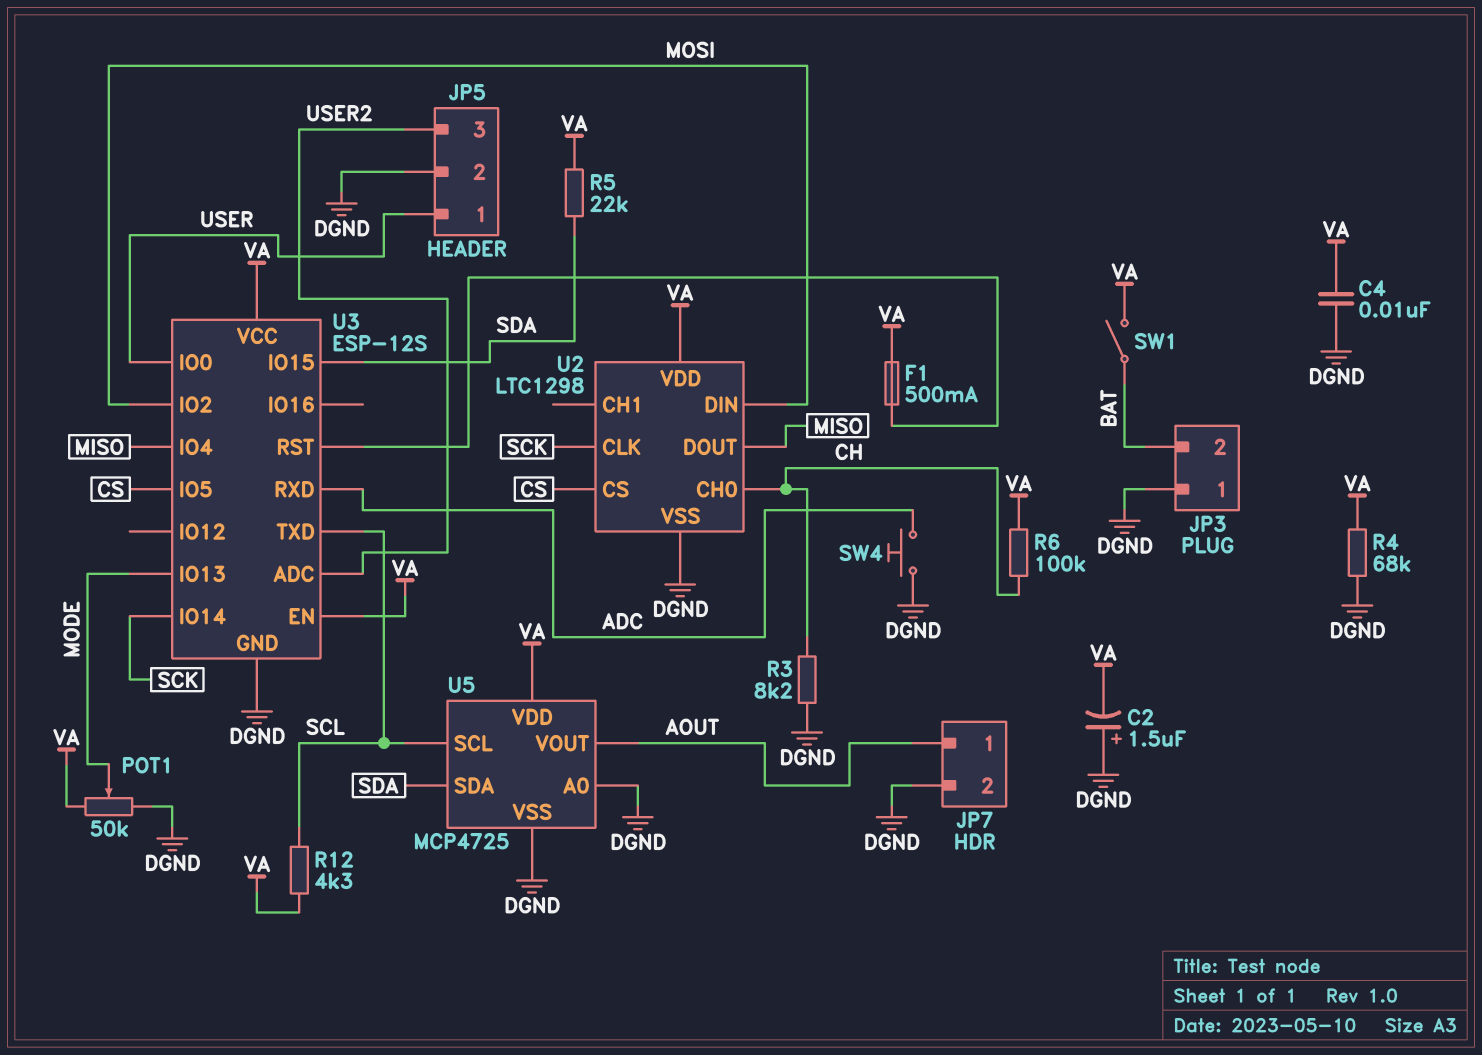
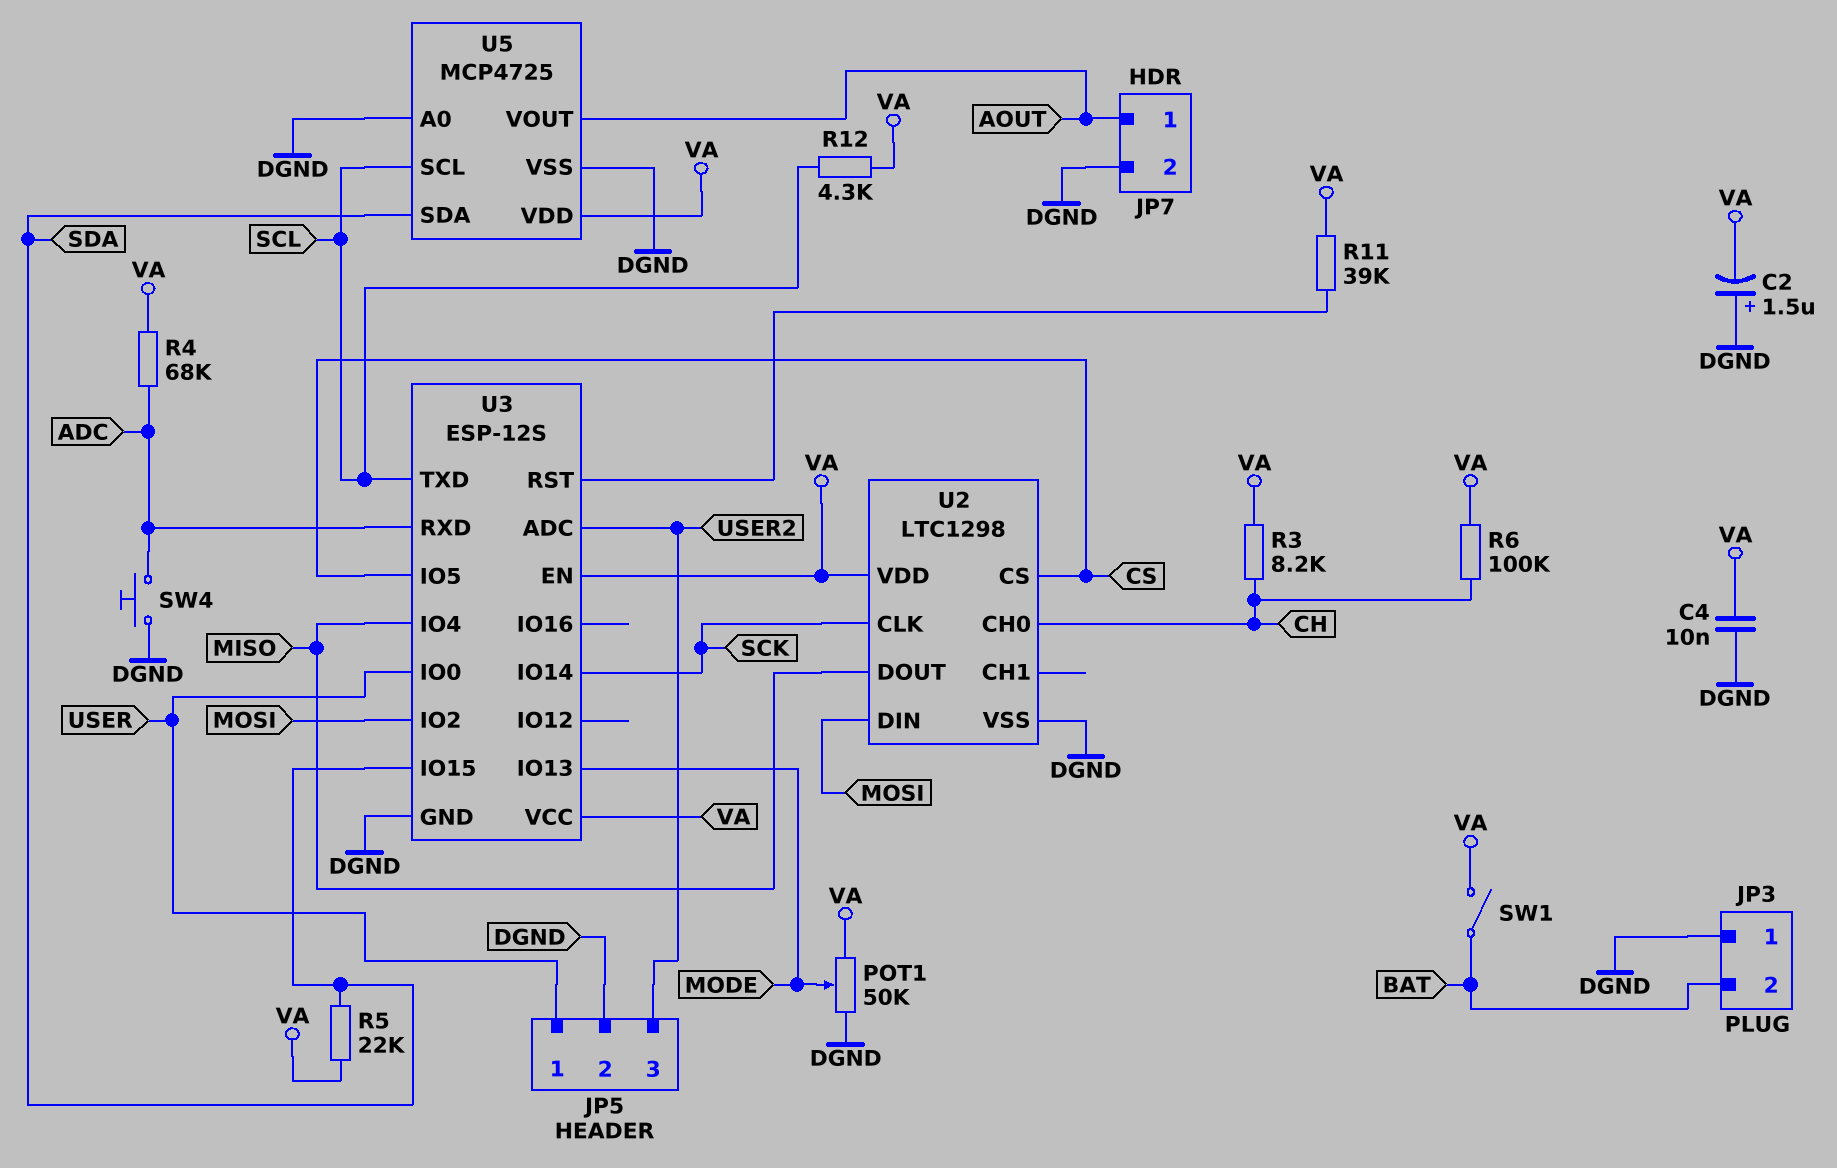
F1: 500mA (U3/RST, VA) -> none
R3: 8.2k (CH, DGND) -> 8.2k (CH, VA)
R4: 68k (DGND, VA) -> 68k (ADC, VA)
R11: none -> 39k (U3/RST, VA)

